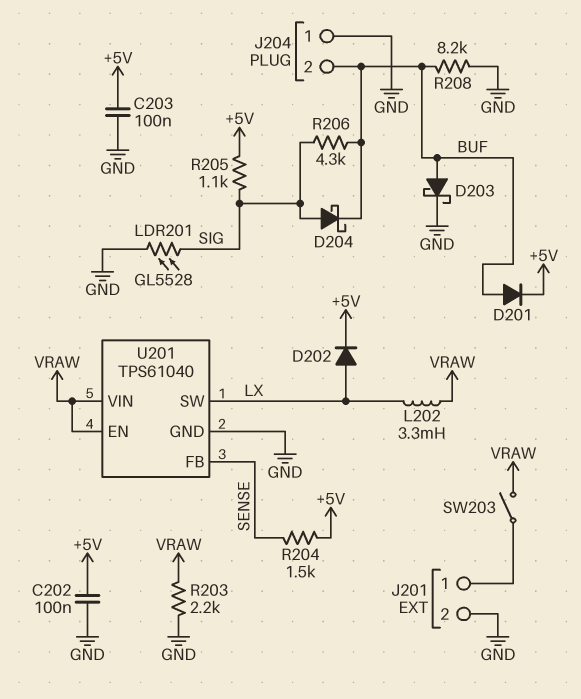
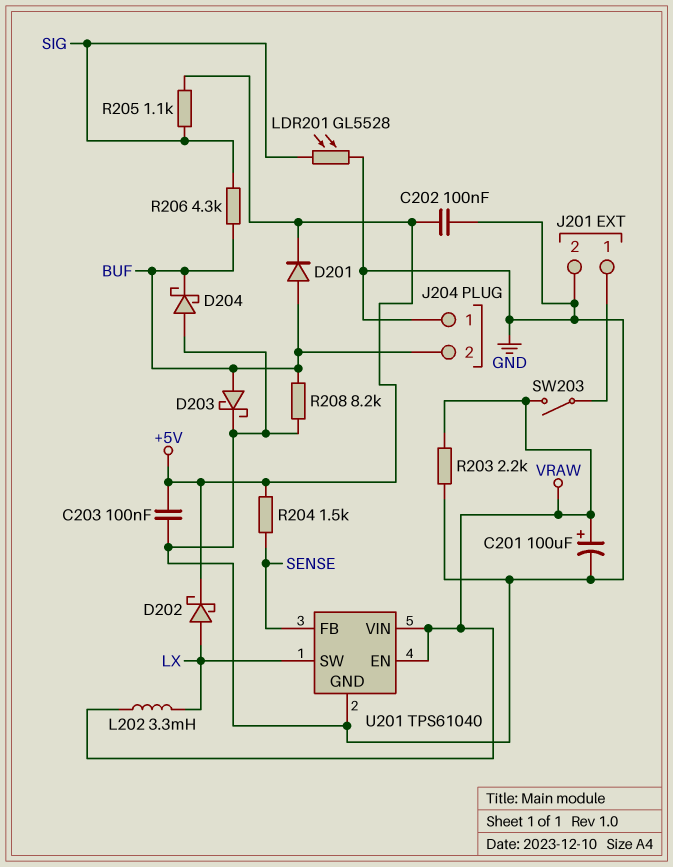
C201: none -> 100uF (plus VRAW, minus GND)
D202: diode (A LX, K +5V) -> schottky (A LX, K +5V)
D204: schottky (A SIG, K BUF) -> schottky (A GND, K BUF)

